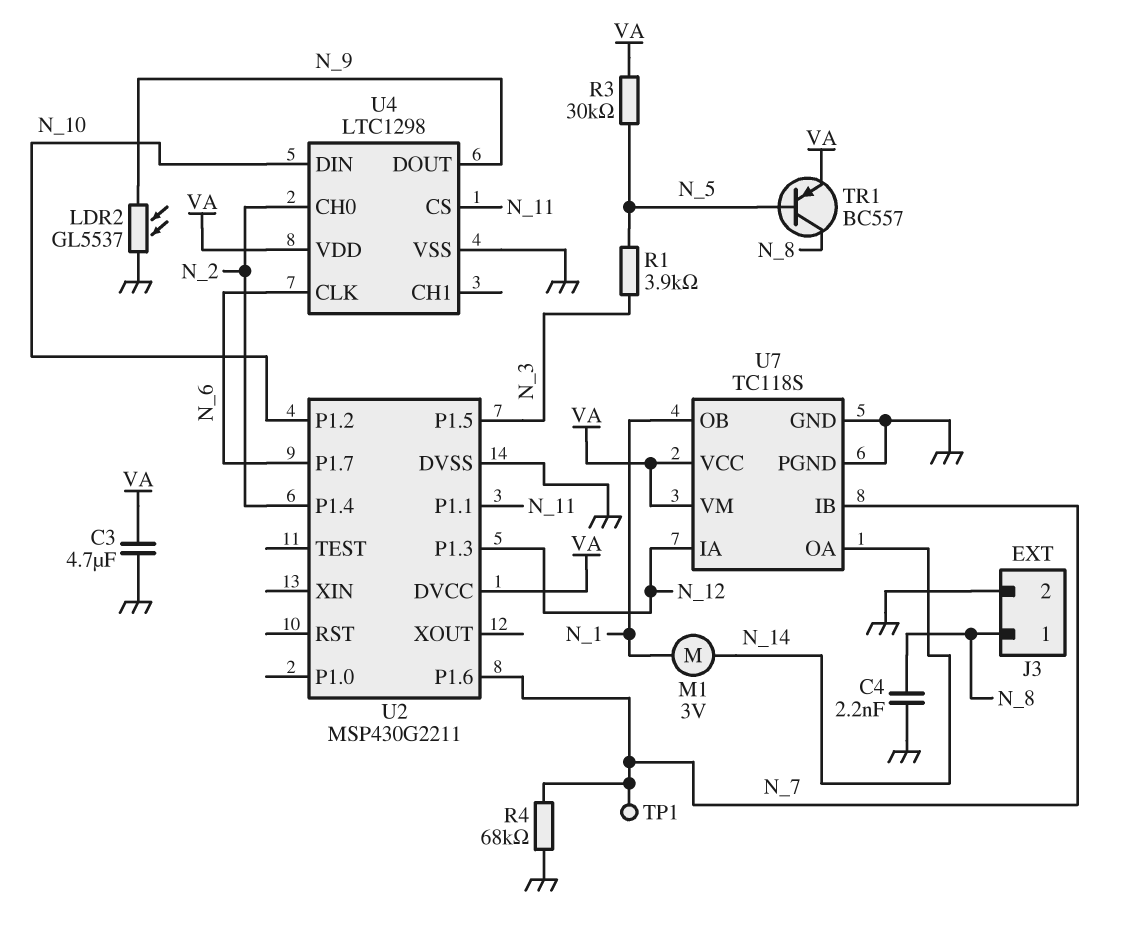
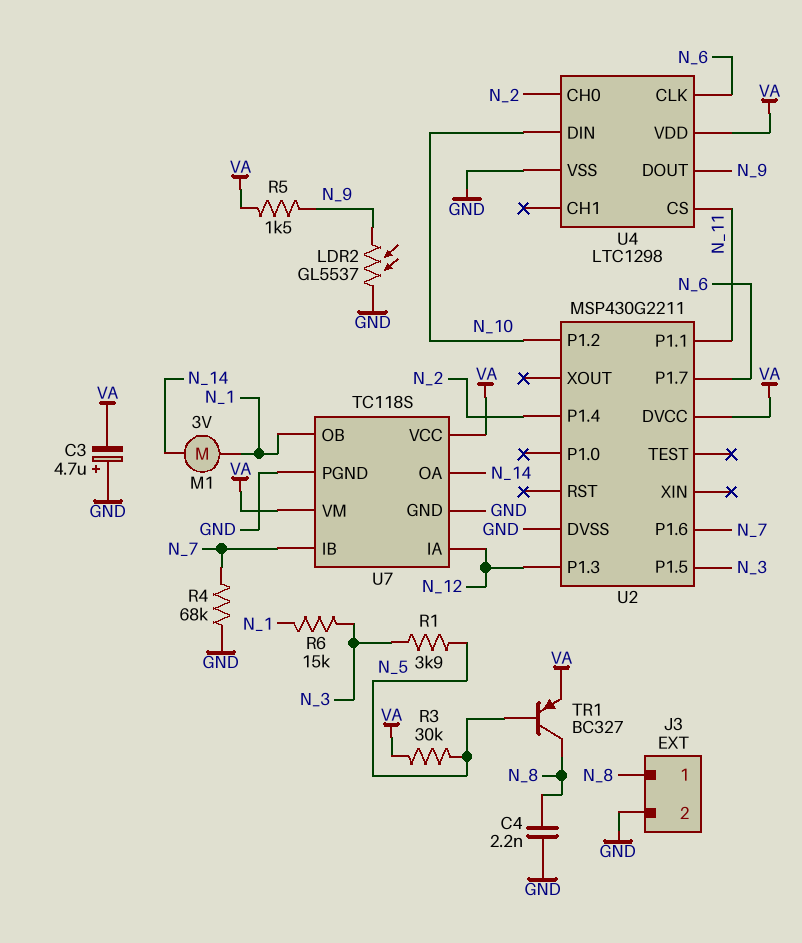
C3: 4.7uF (GND, VA) -> 4.7uF (plus GND, minus VA)
R5: none -> 1.5k (N_9, VA)
R6: none -> 15k (N_1, N_3)
TP1: test point (N_7) -> none
TR1: PNP BC557 (B N_5, C N_8, E VA) -> PNP BC327 (B N_5, C N_8, E VA)

